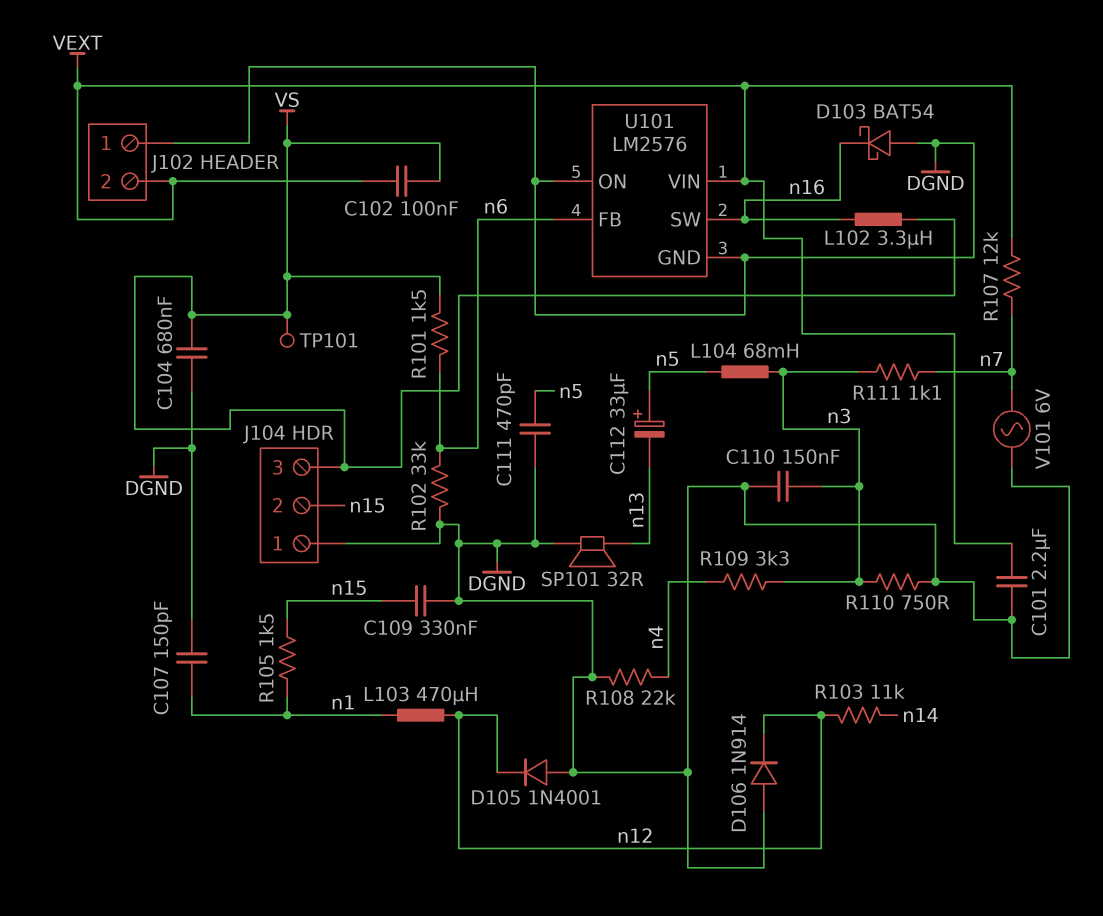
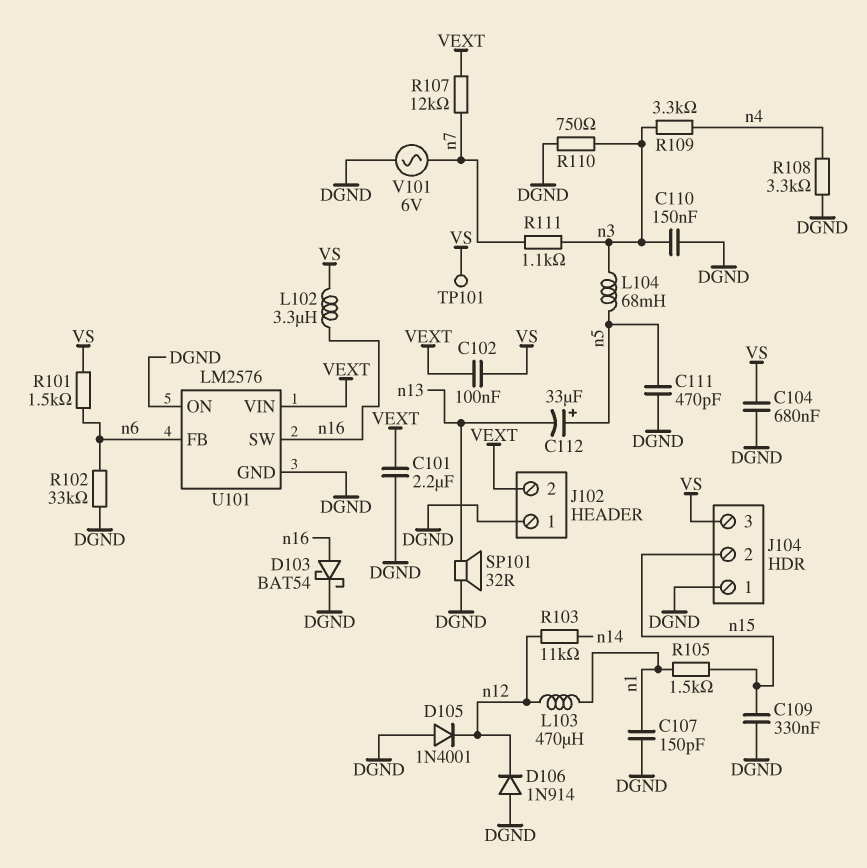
D103: schottky BAT54 (A DGND, K n16) -> schottky BAT54 (A n16, K DGND)
R108: 22k (DGND, n4) -> 3.3k (DGND, n4)

